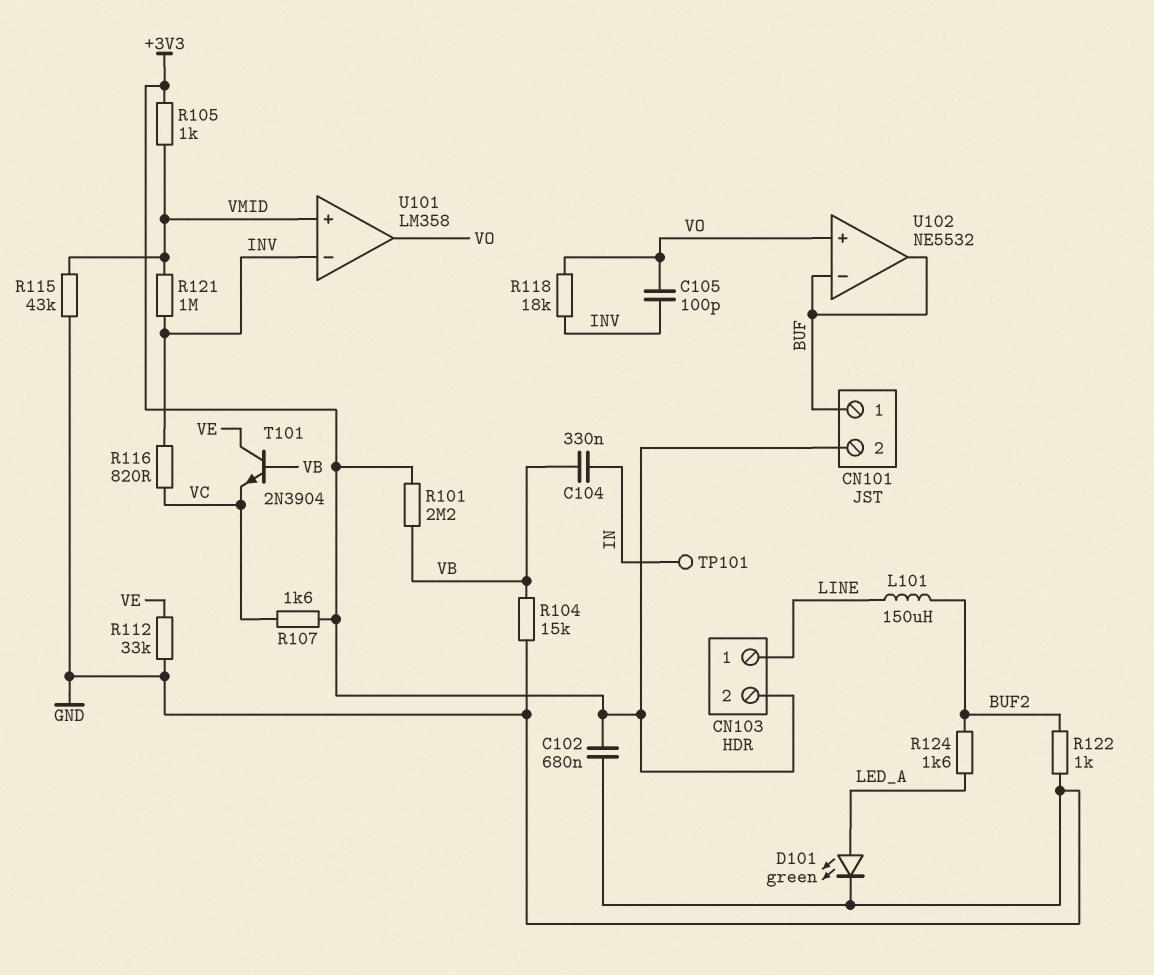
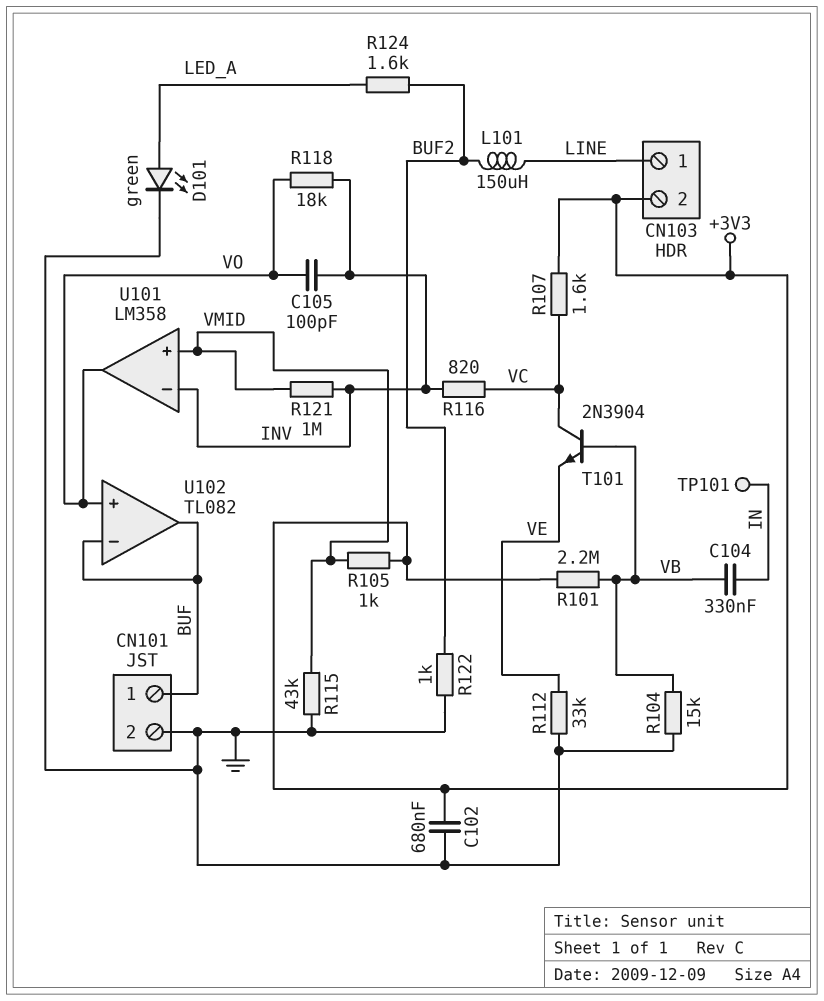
CN101 pin 2: +3V3 -> GND
T101: NPN 2N3904 (B VB, C VE, E VC) -> NPN 2N3904 (B VB, C VC, E VE)
U102: NE5532 -> TL082

